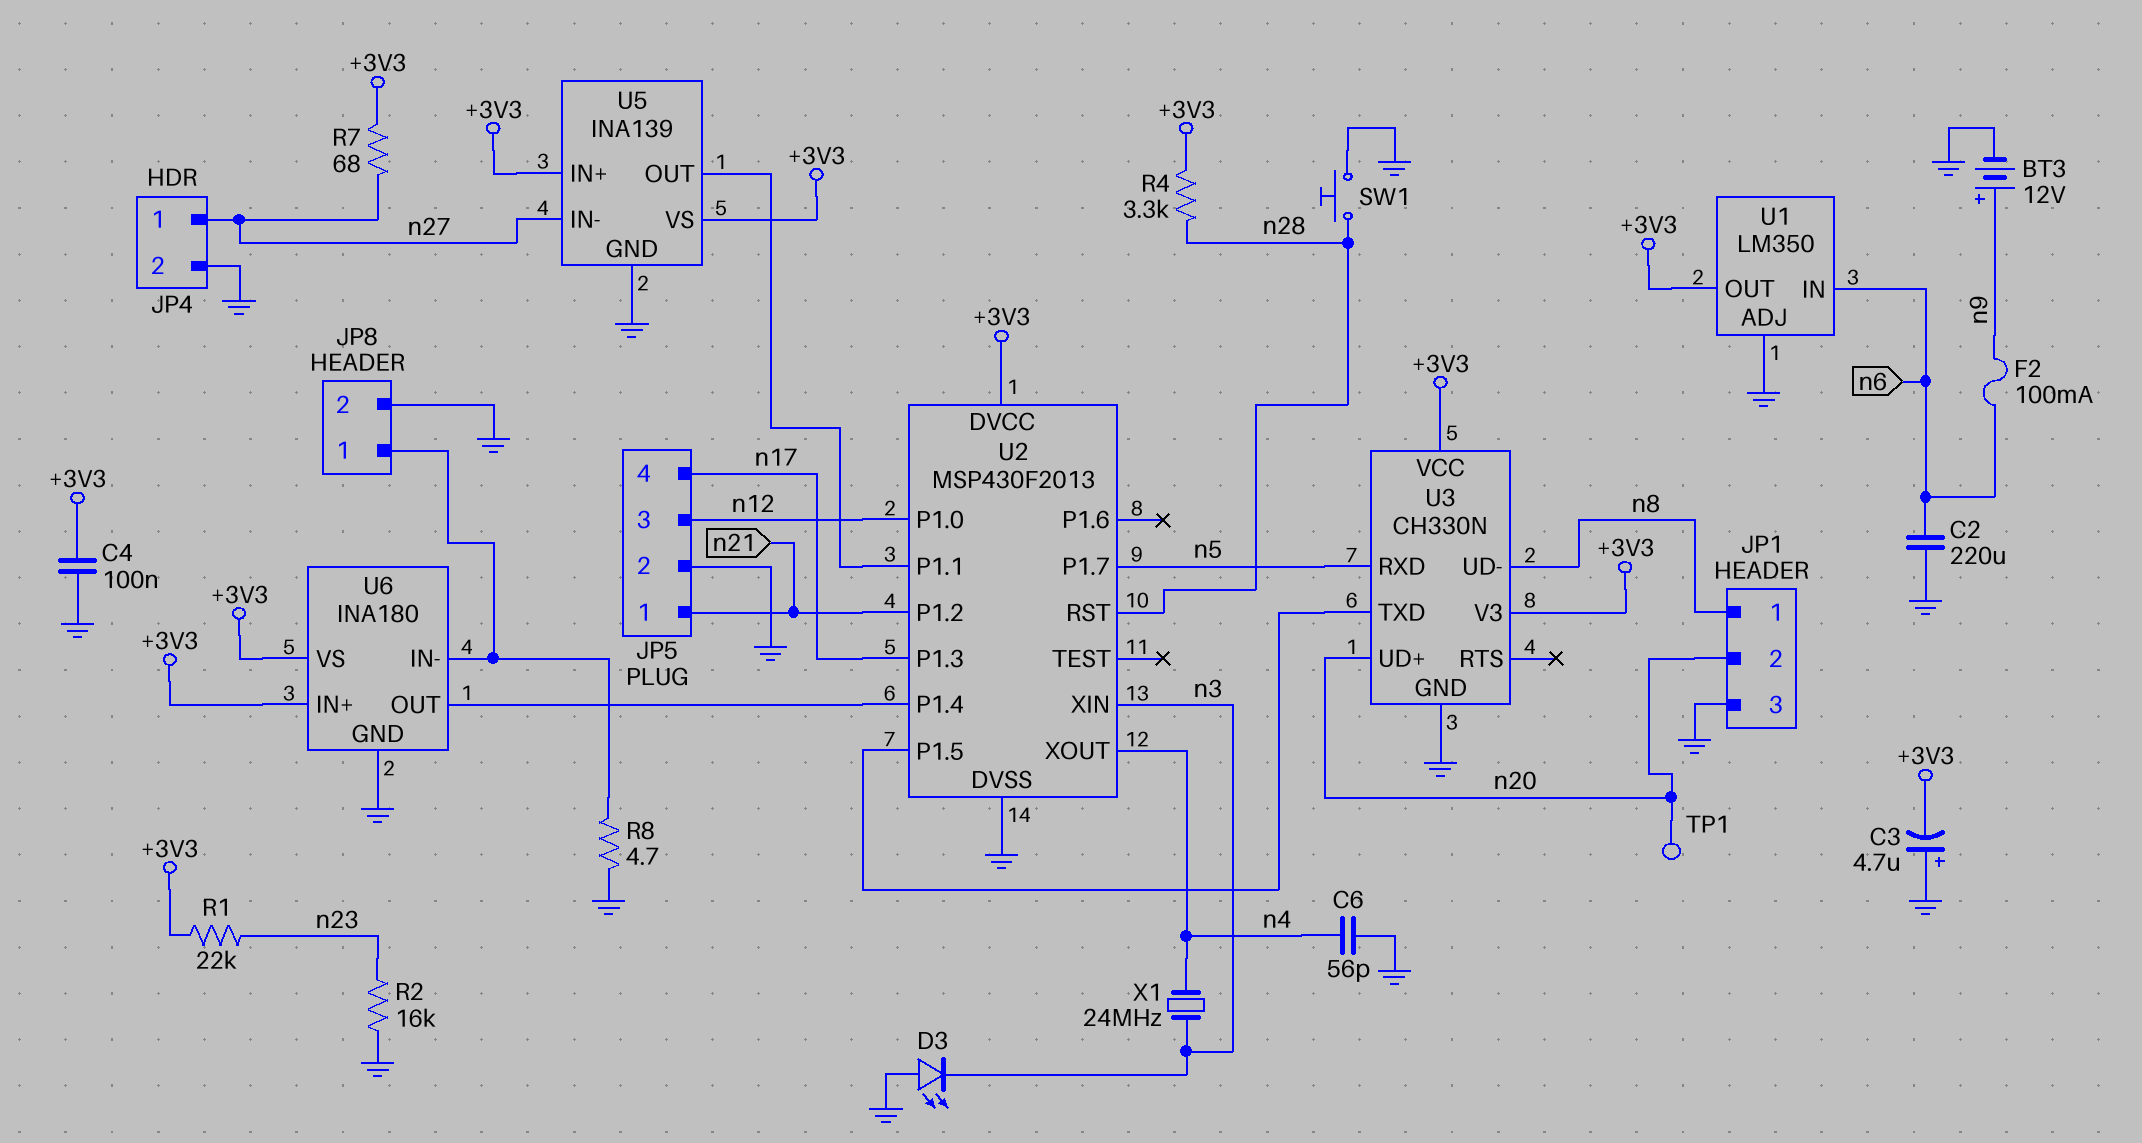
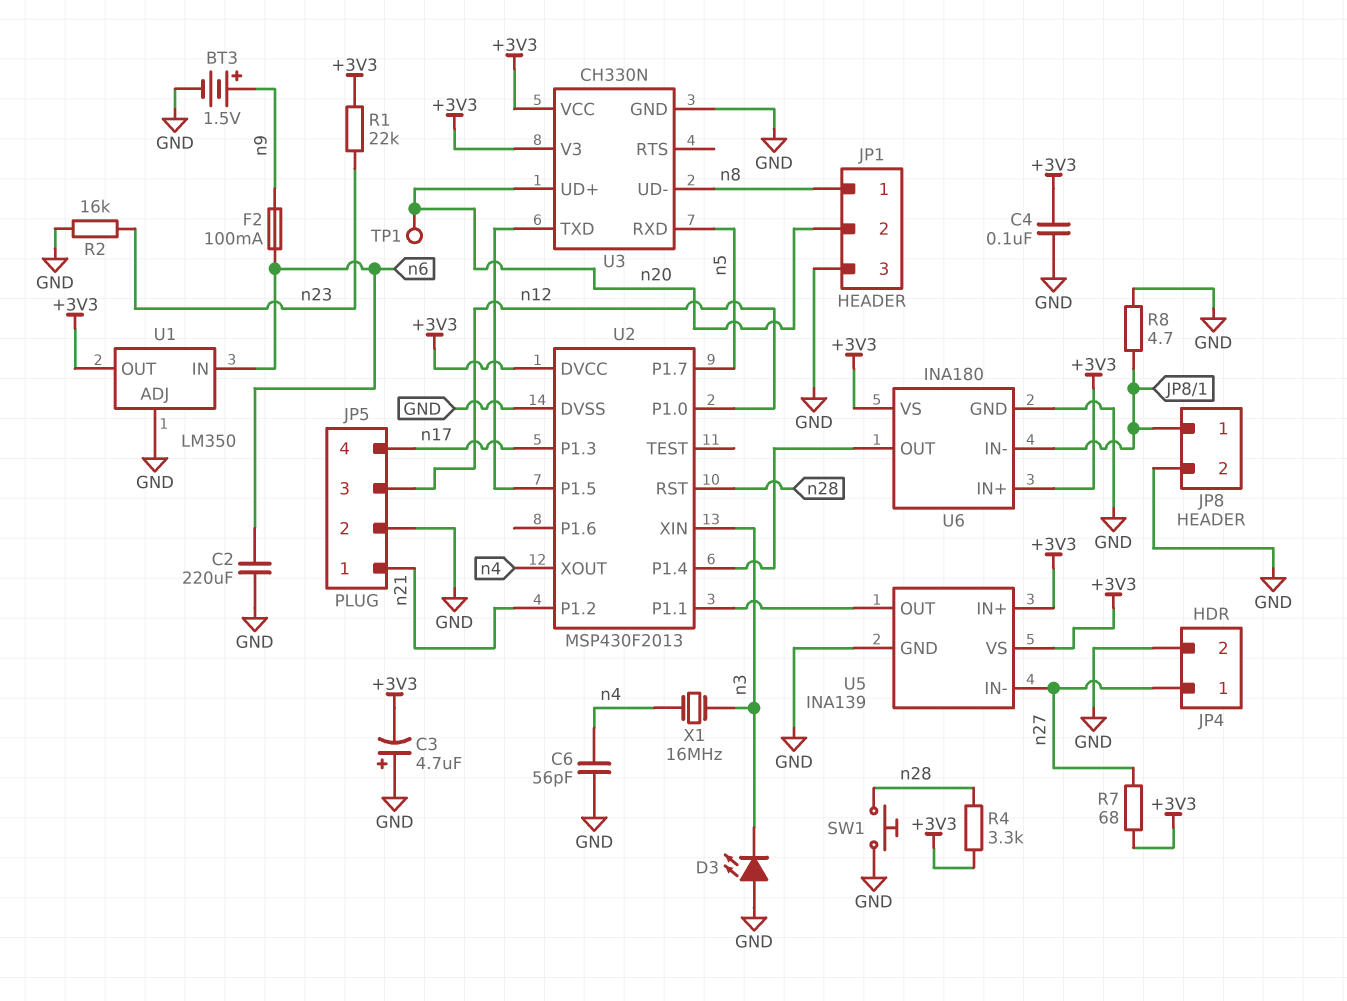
BT3: 12V (plus n9, minus GND) -> 1.5V (plus n9, minus GND)
X1: 24MHz (n3, n4) -> 16MHz (n3, n4)

